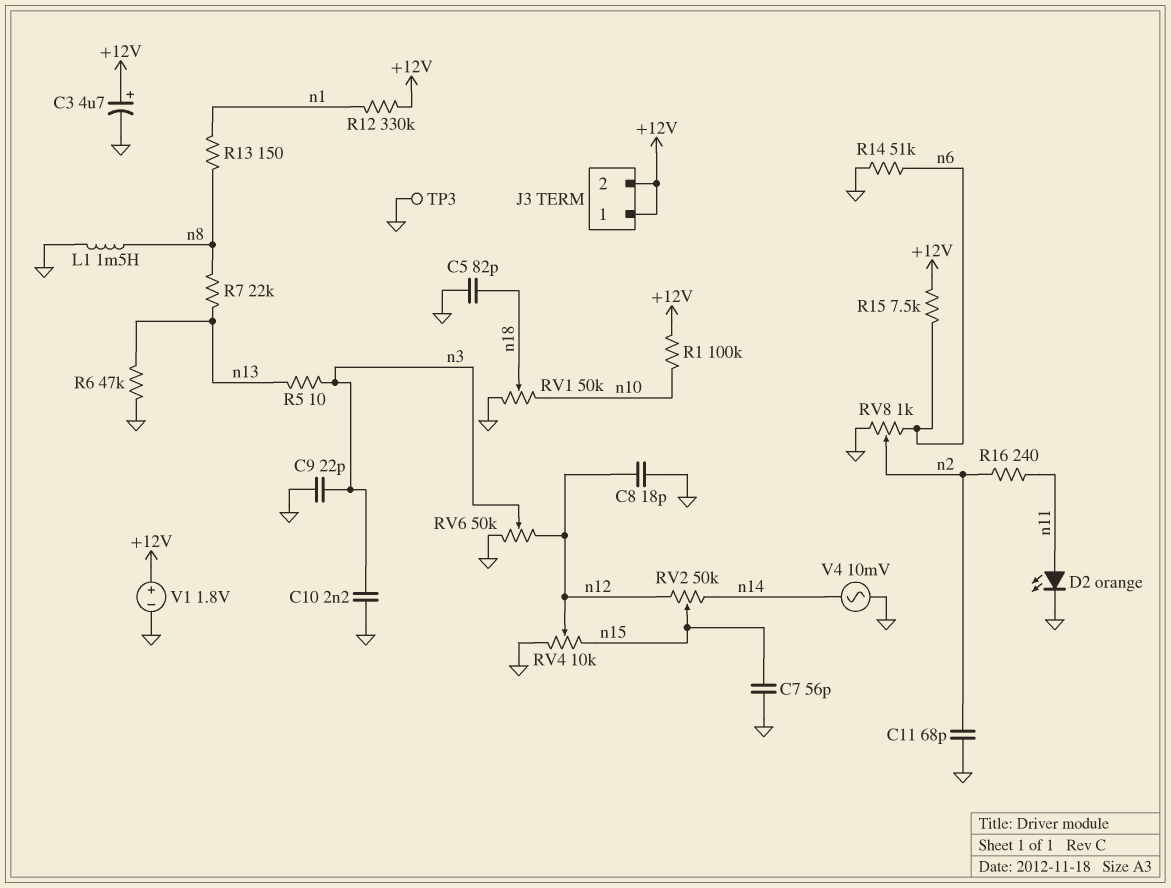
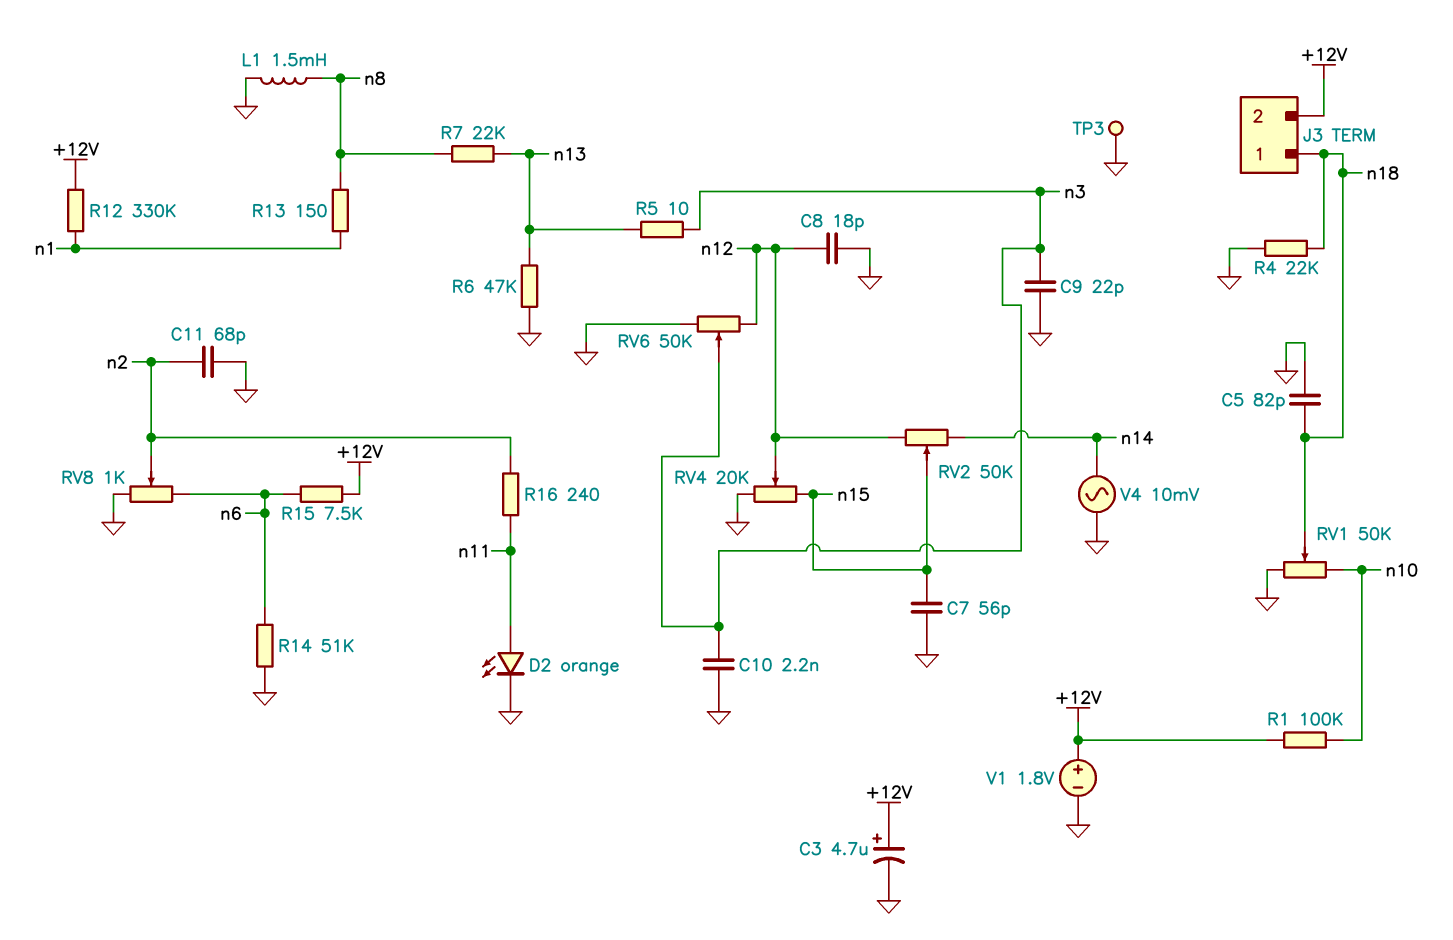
J3 pin 1: +12V -> n18
R4: none -> 22k (GND, n18)
RV4: 10k (GND, n15, wiper n12) -> 20k (GND, n15, wiper n12)

